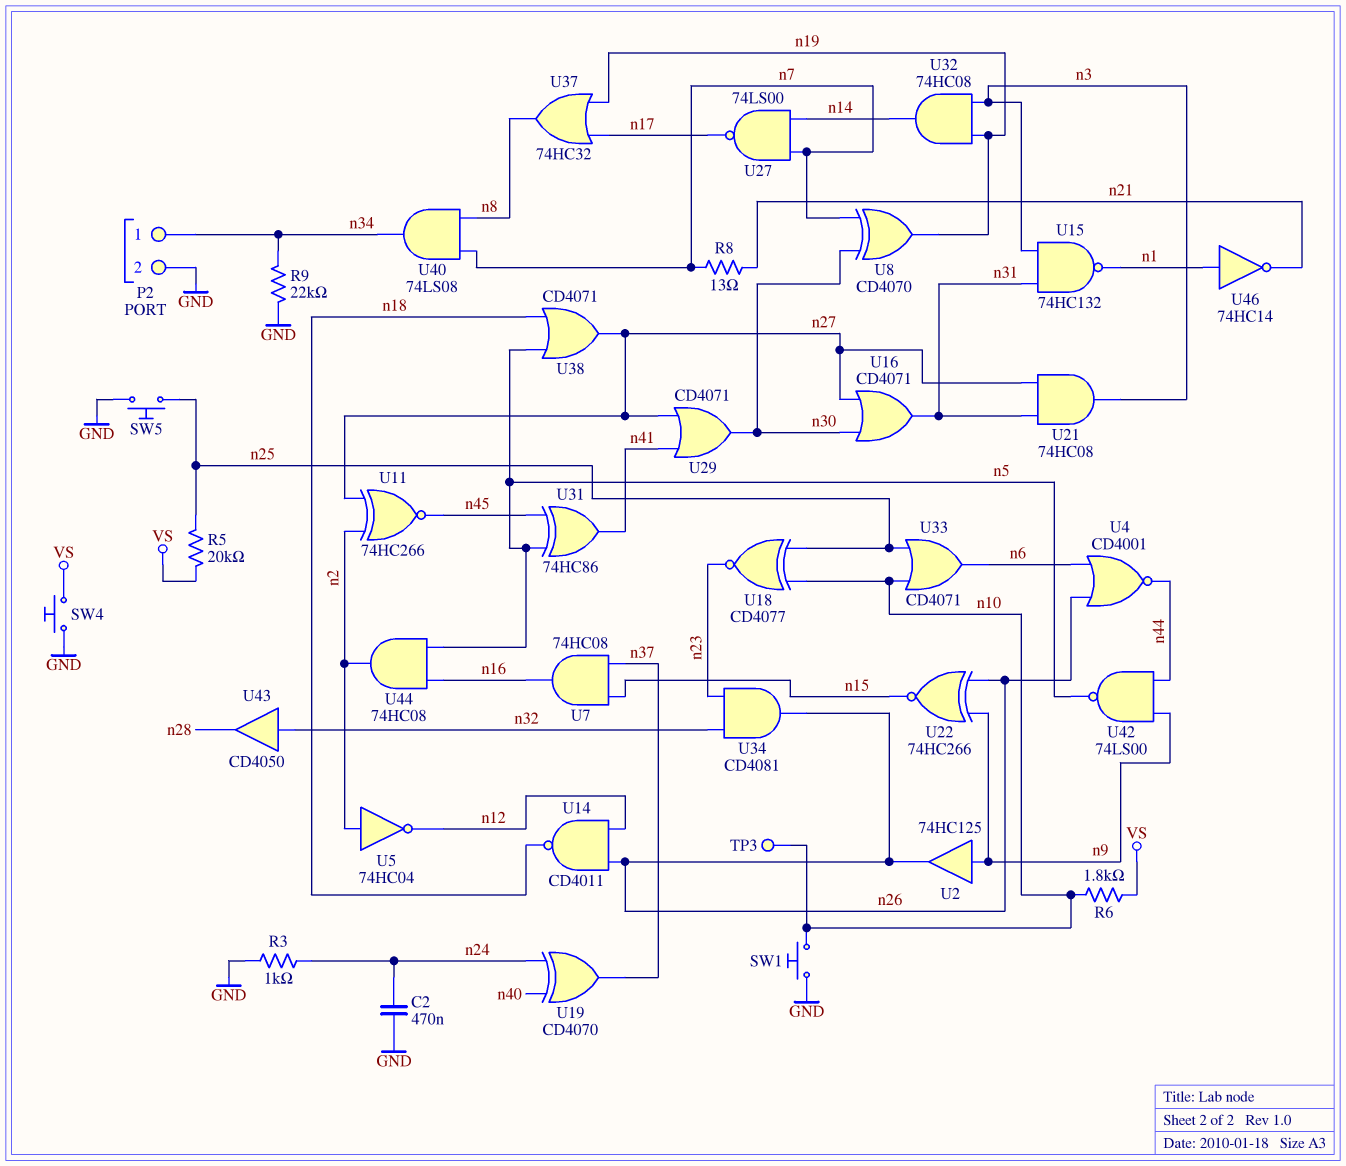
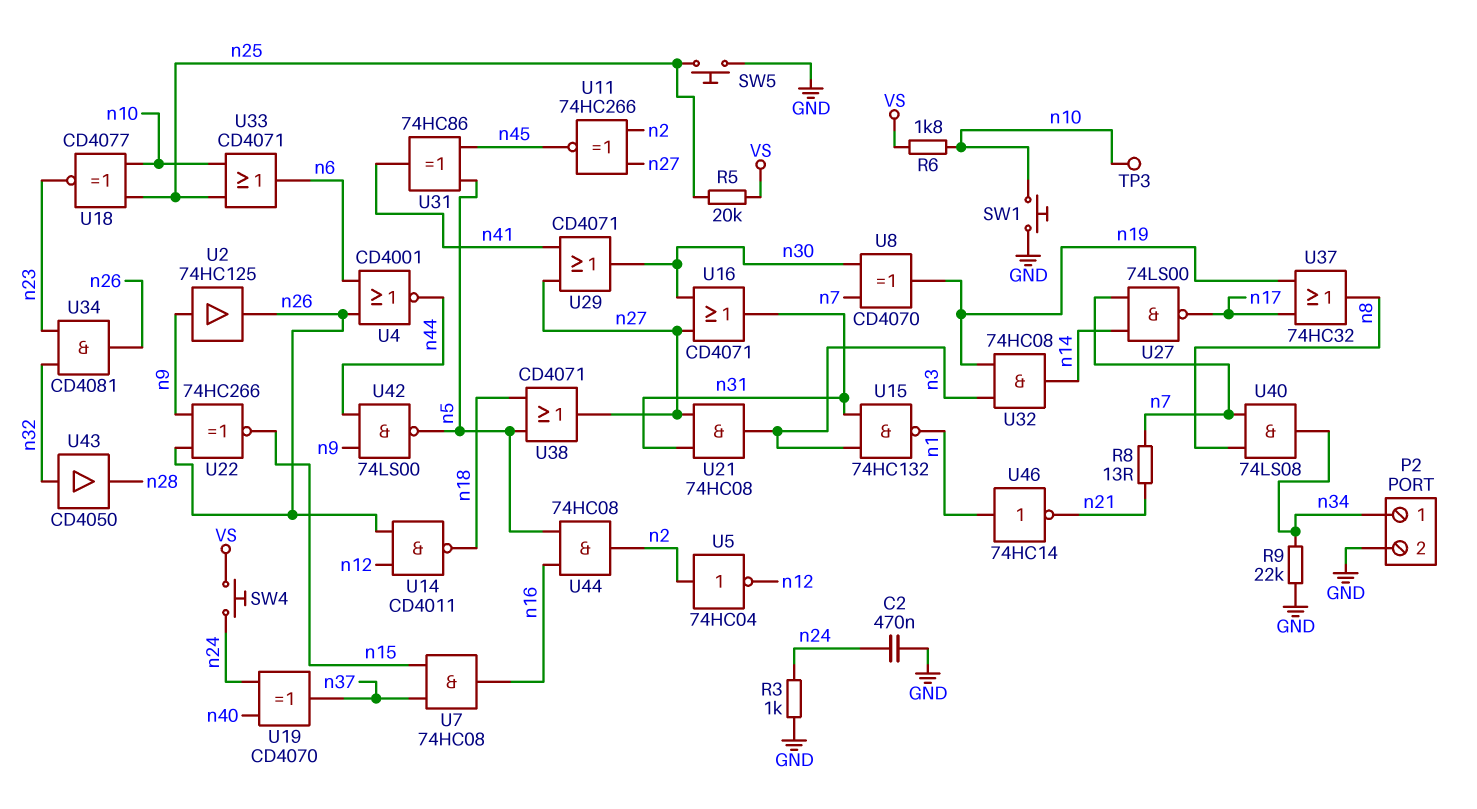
SW4: button (GND, VS) -> button (VS, n24)

